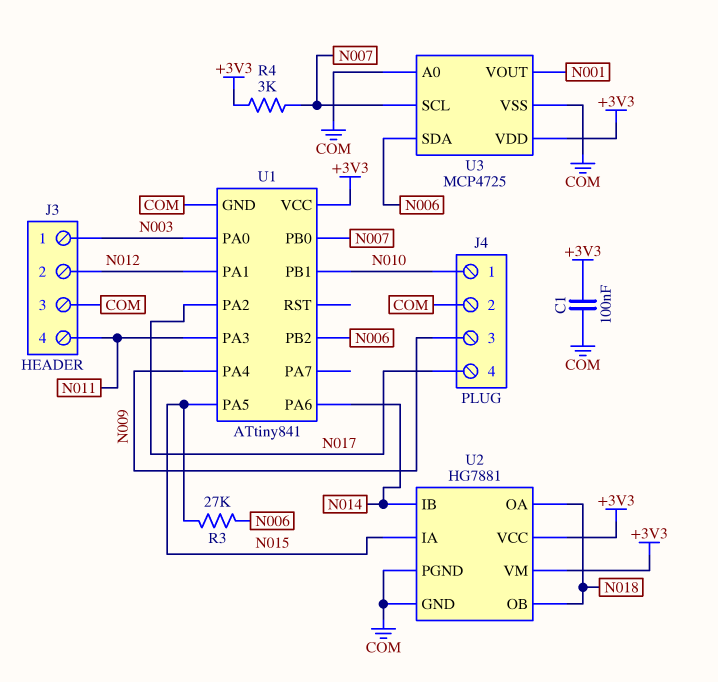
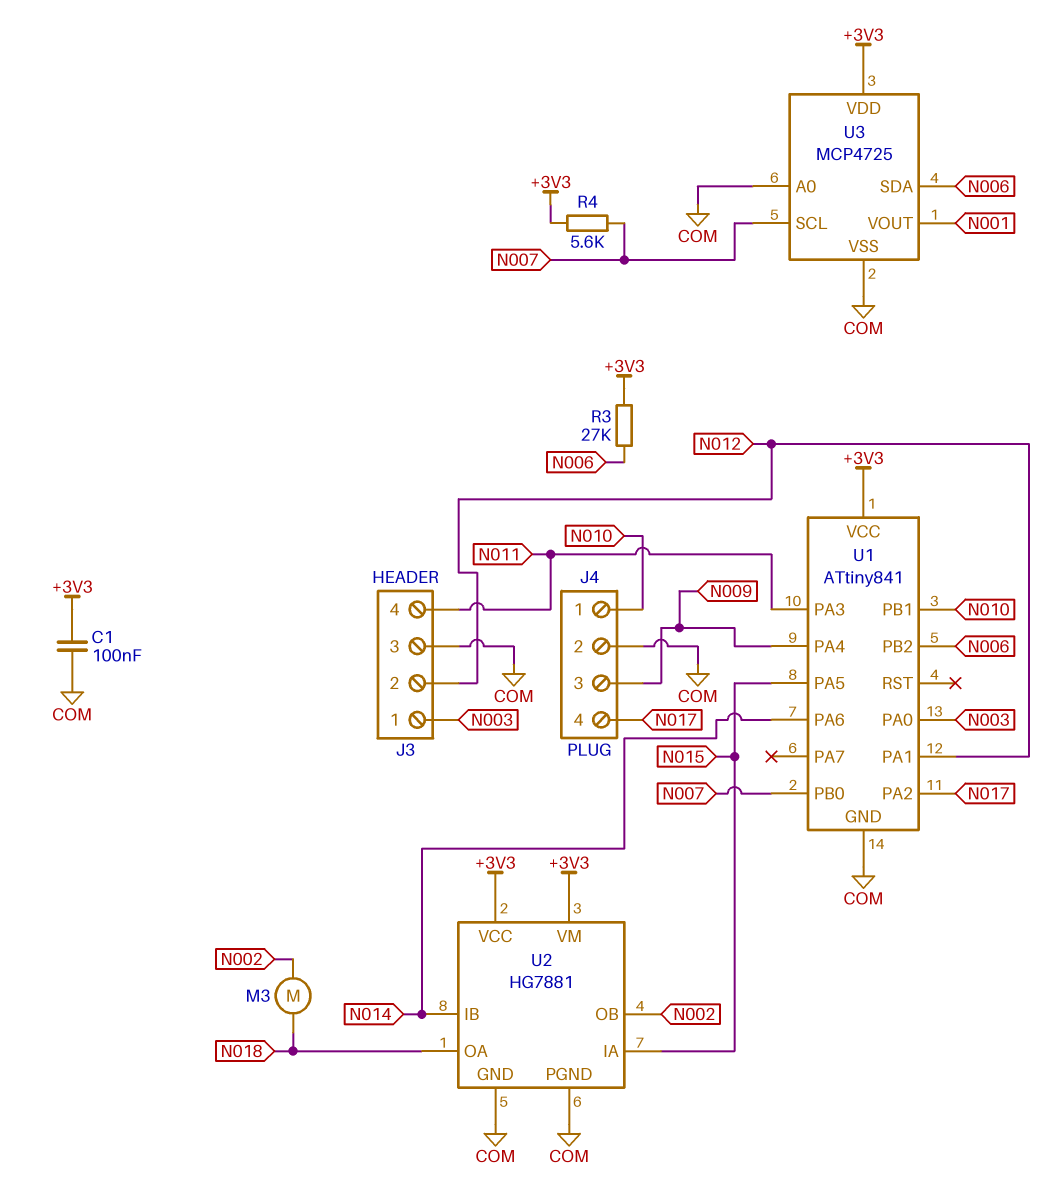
M3: none -> motor (N002, N018)
R3: 27k (N006, N015) -> 27k (+3V3, N006)
R4: 3k (+3V3, N007) -> 5.6k (+3V3, N007)
U2 pin OB: N018 -> N002

